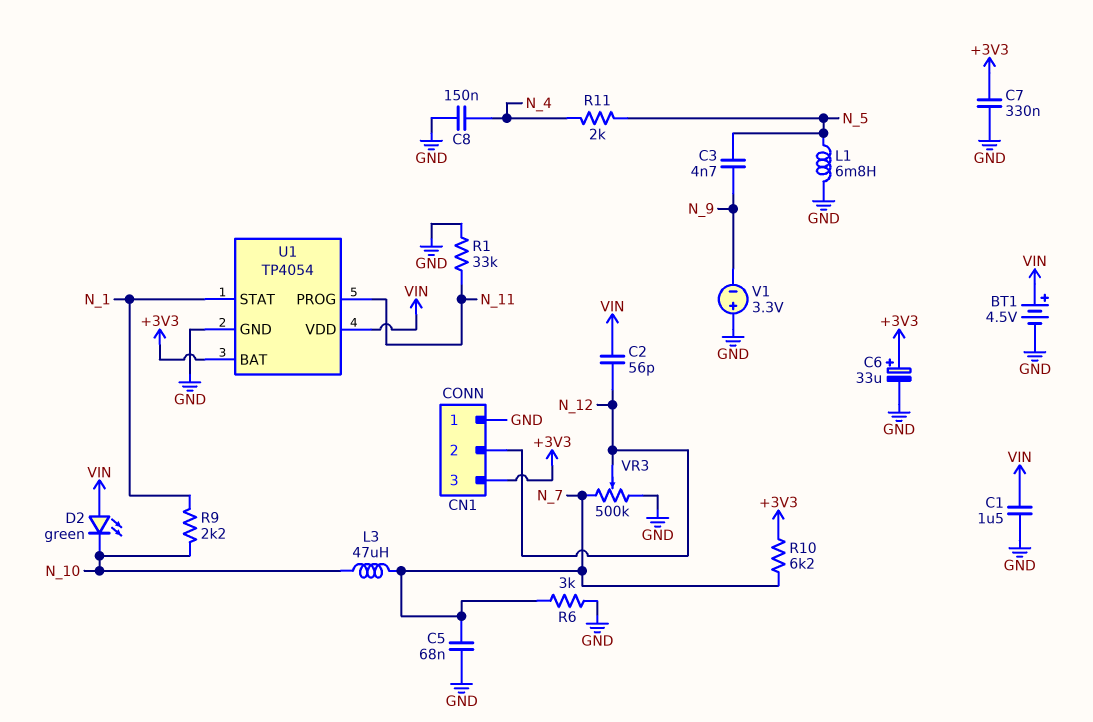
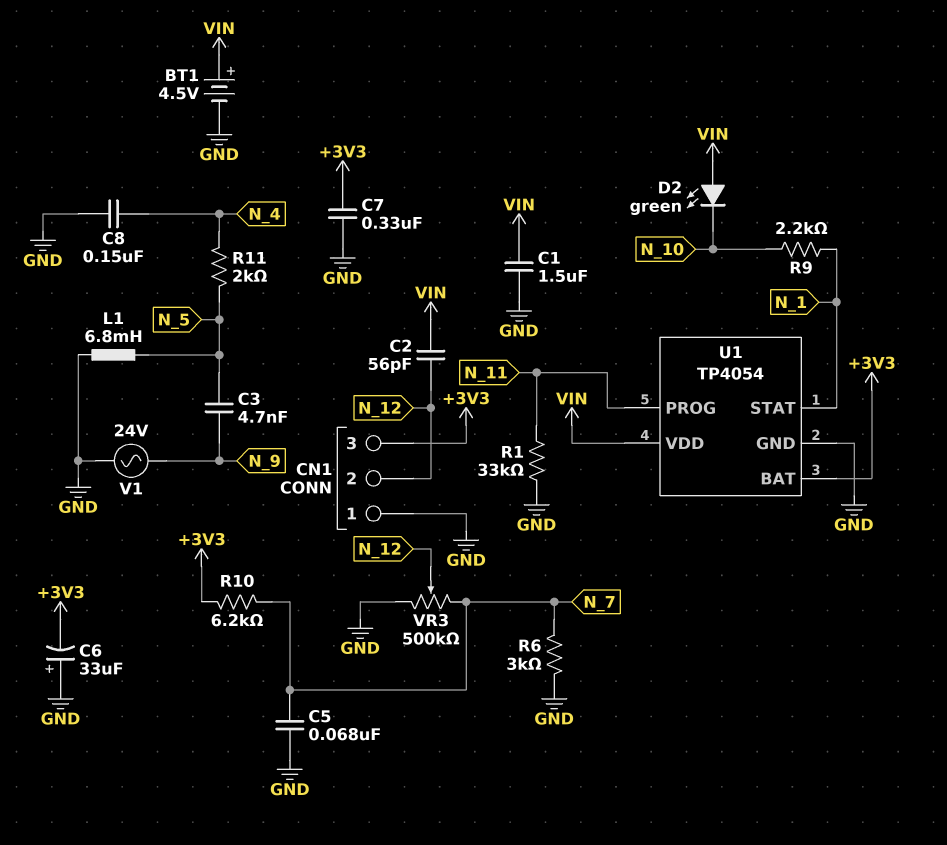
C6: 33uF (plus +3V3, minus GND) -> 33uF (plus GND, minus +3V3)
L3: 47uH (N_7, N_10) -> none
V1: 3.3V (plus GND, minus N_9) -> AC 24V (GND, N_9)

